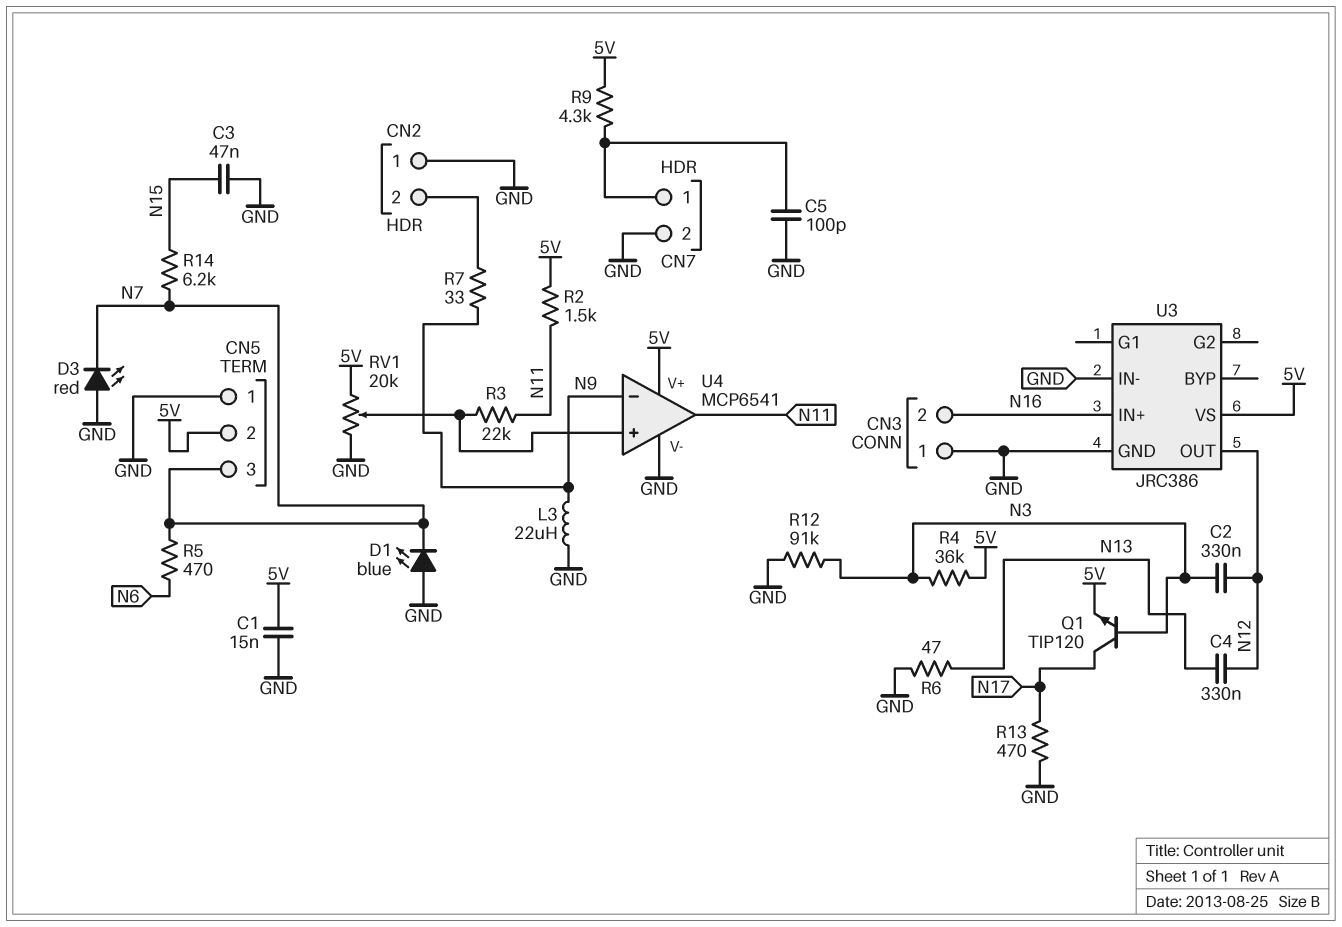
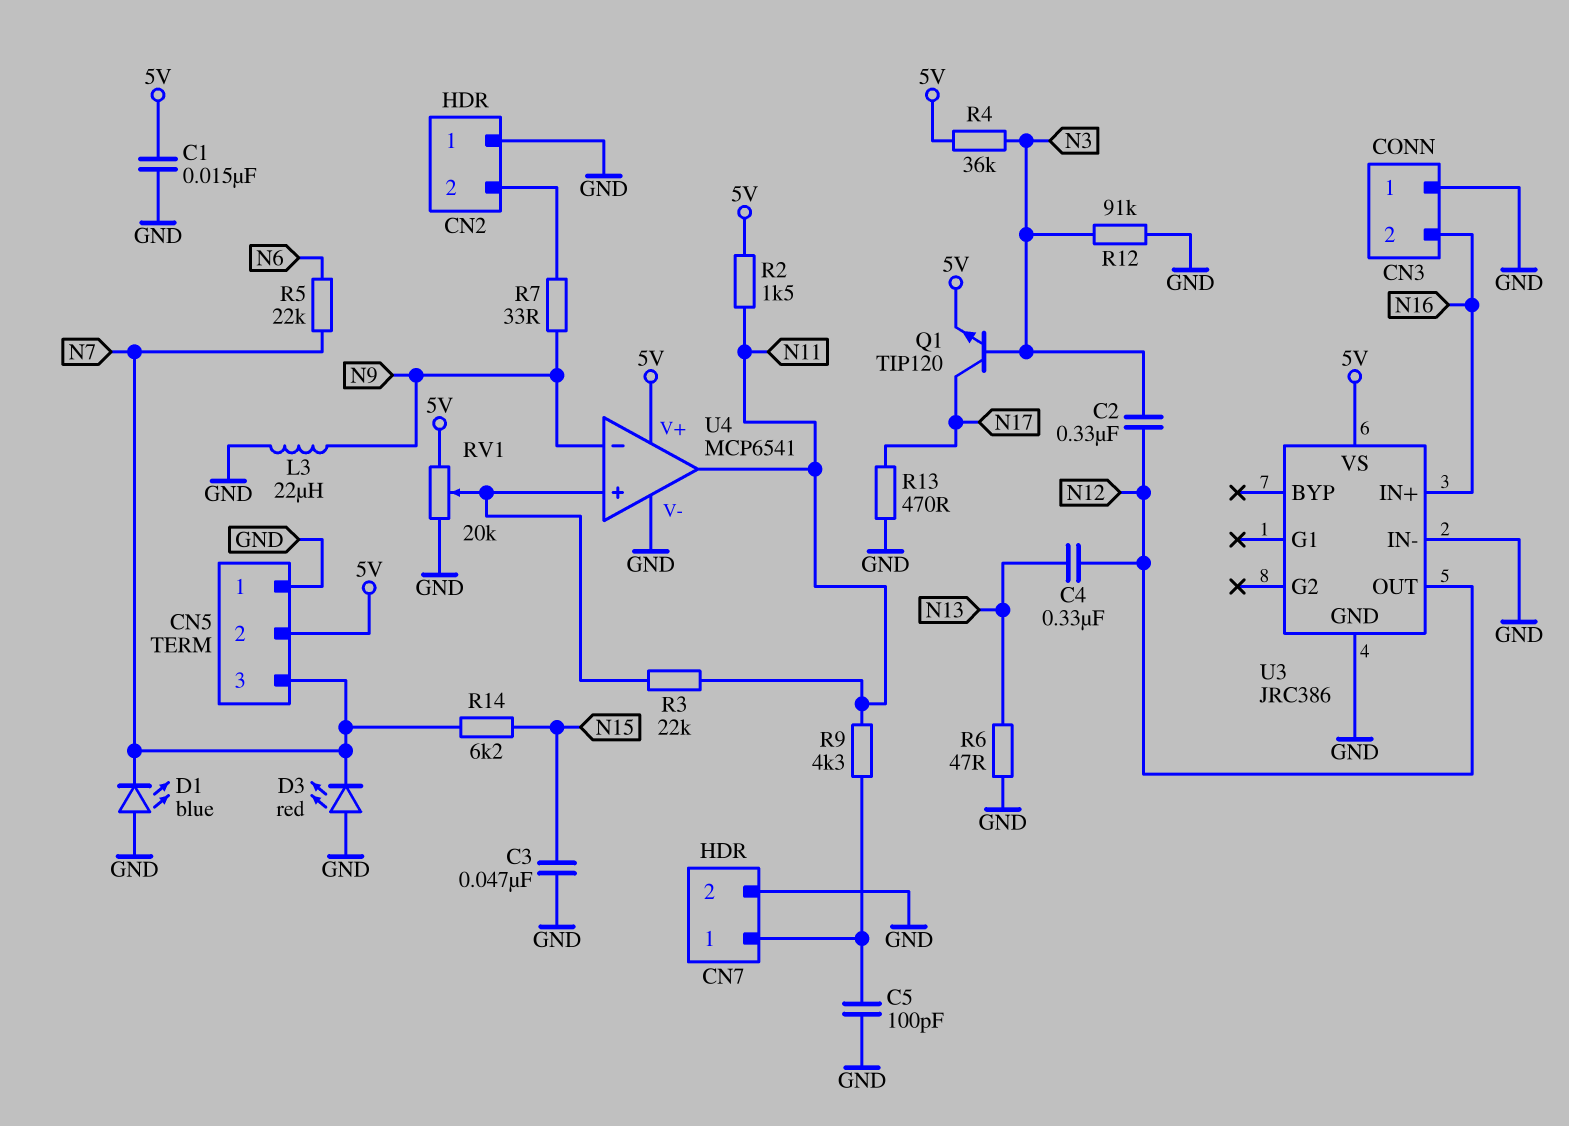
R5: 470 (N6, N7) -> 22k (N6, N7)
R9: 4.3k (5V, CN7/1) -> 4.3k (CN7/1, N11)

